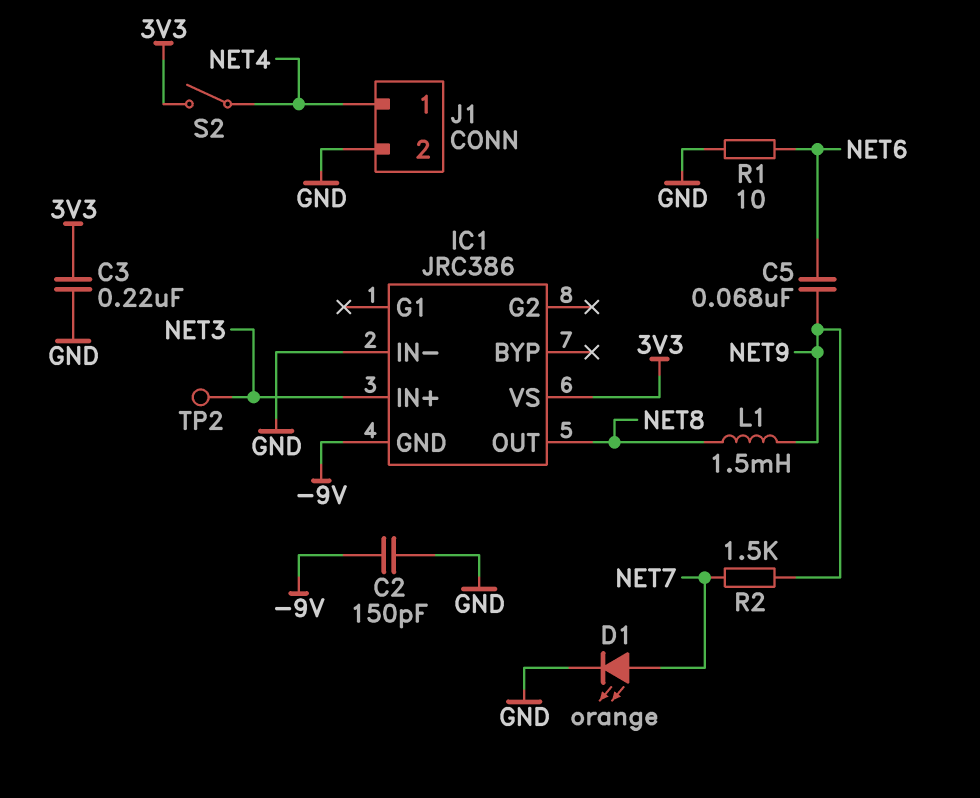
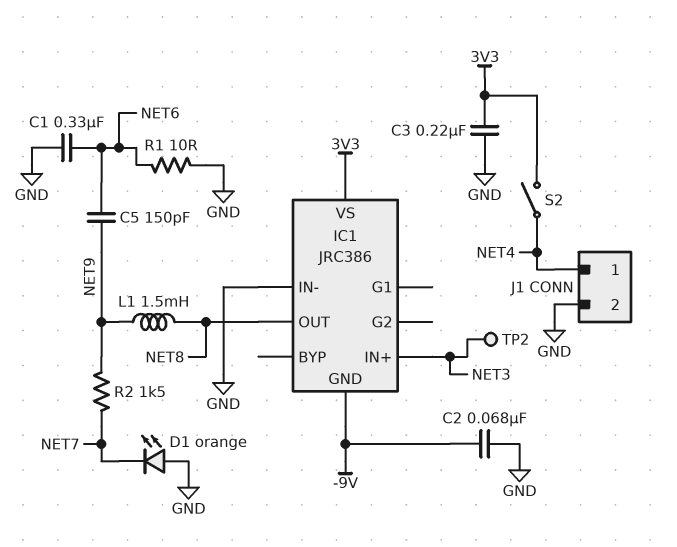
C1: none -> 330nF (GND, NET6)
C2: 150pF (-9V, GND) -> 68nF (-9V, GND)
C5: 68nF (NET6, NET9) -> 150pF (NET6, NET9)
D1: LED orange (A NET7, K GND) -> LED orange (A GND, K NET7)

